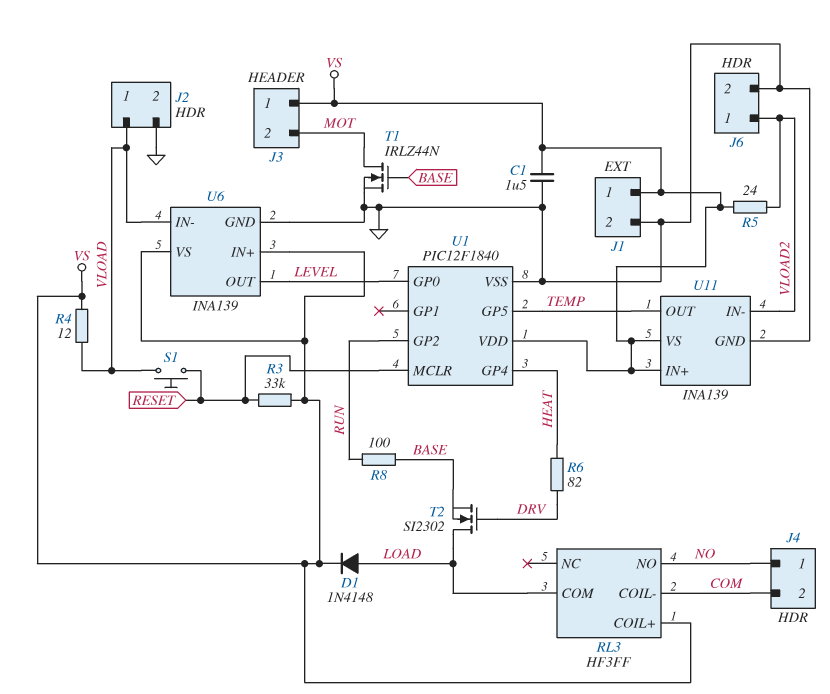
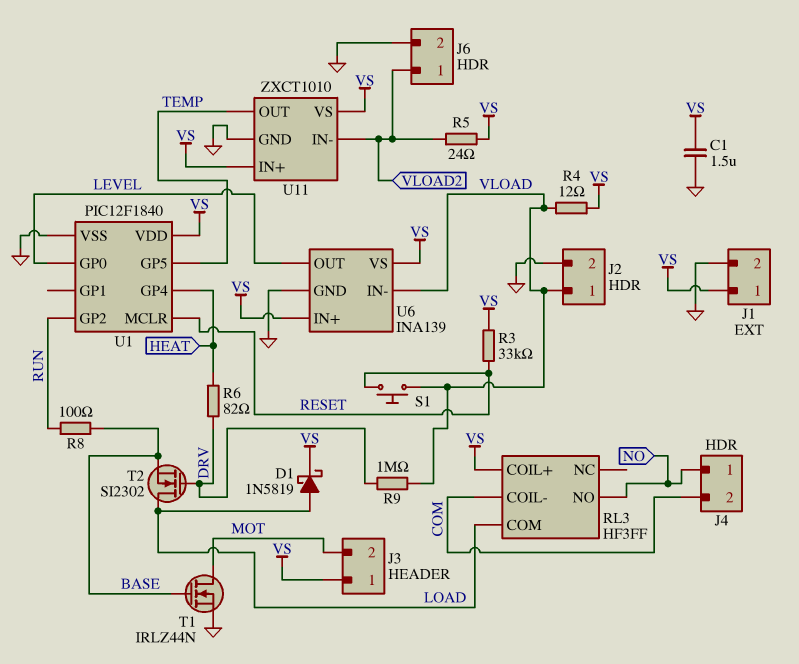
D1: diode 1N4148 (A LOAD, K VS) -> schottky 1N5819 (A LOAD, K VS)
R9: none -> 1M (DRV, VLOAD)
U11: INA139 -> ZXCT1010

